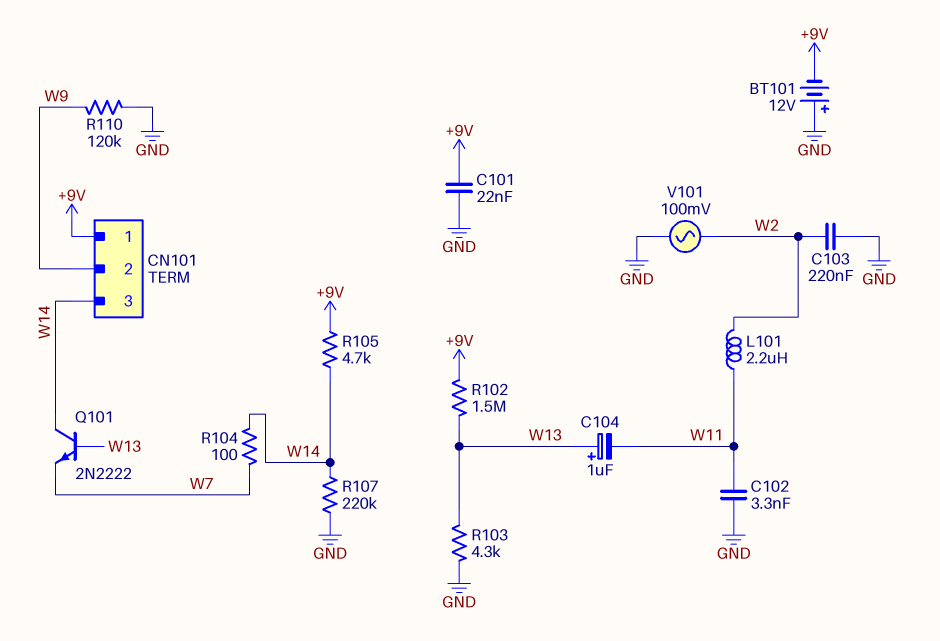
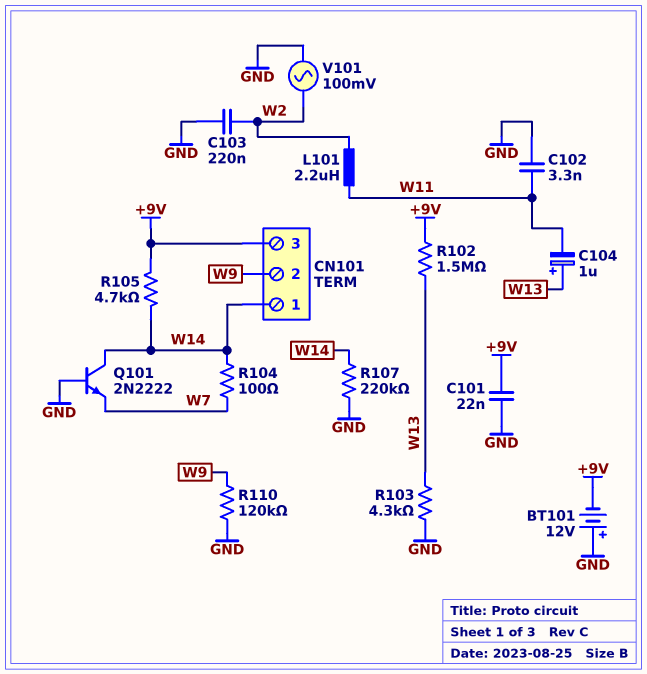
CN101 pin 1: +9V -> W14
CN101 pin 3: W14 -> +9V
Q101: NPN 2N2222 (B W13, C W14, E W7) -> NPN 2N2222 (B GND, C W14, E W7)

